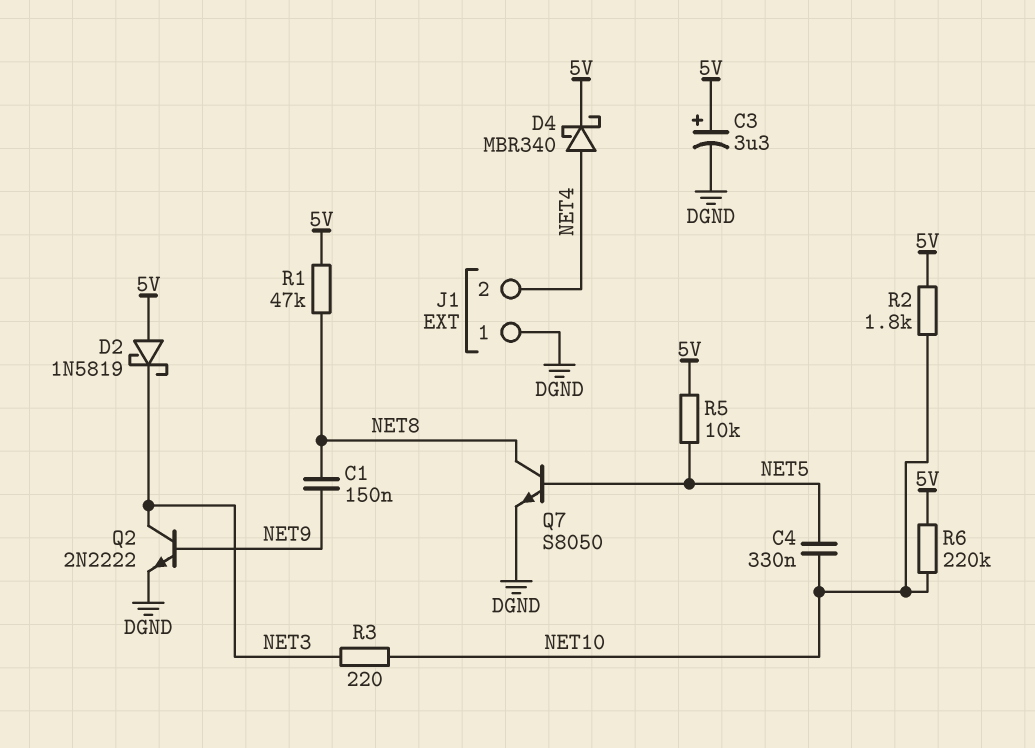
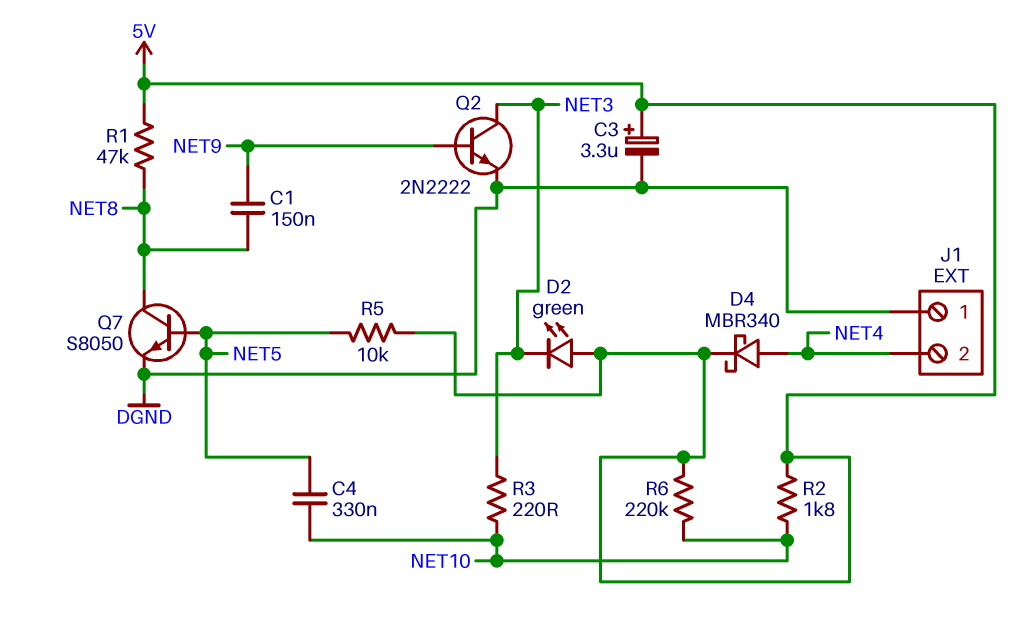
D2: schottky 1N5819 (A 5V, K NET3) -> LED green (A 5V, K NET3)

